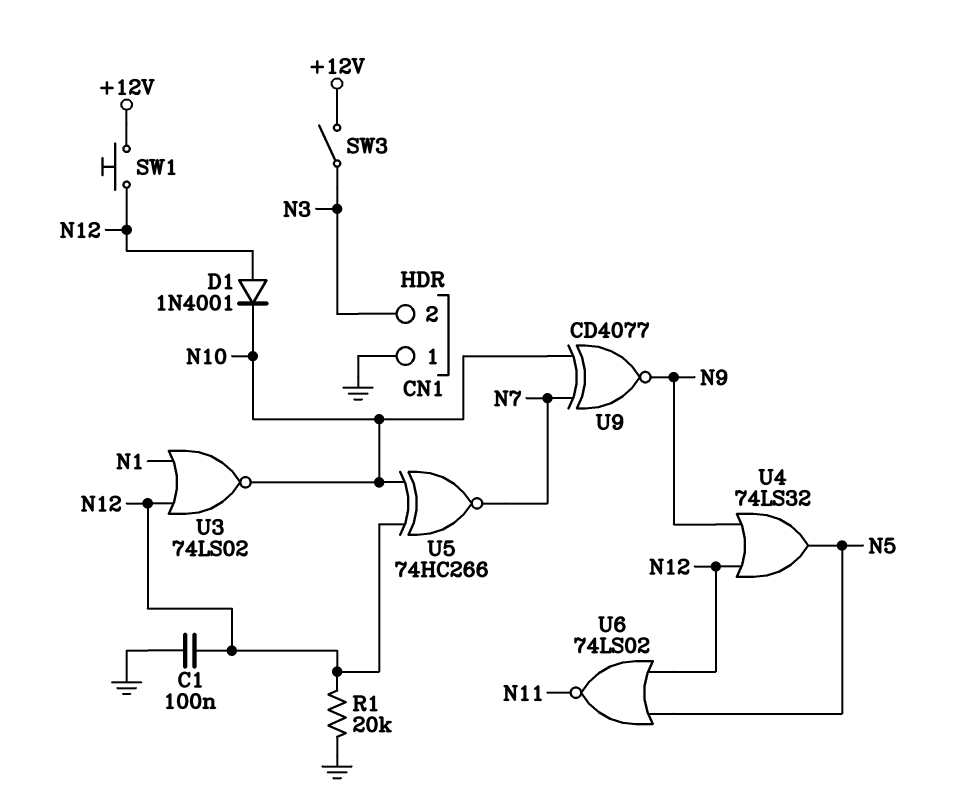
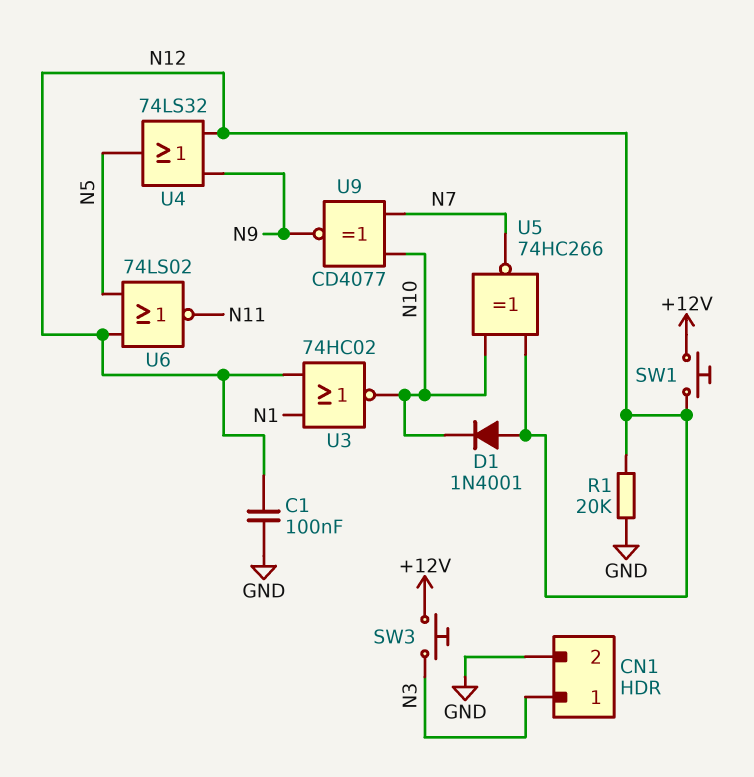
CN1 pin 1: GND -> N3
CN1 pin 2: N3 -> GND
SW3: switch (+12V, N3) -> button (+12V, N3)
U3: NOR 74LS02 (in N1, in N12, out N10) -> NOR 74HC02 (in N1, in N12, out N10)

